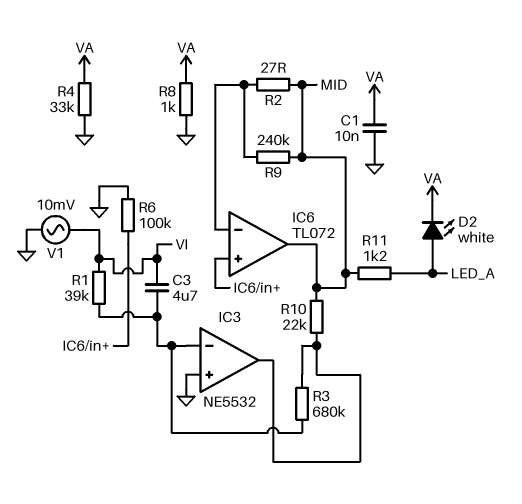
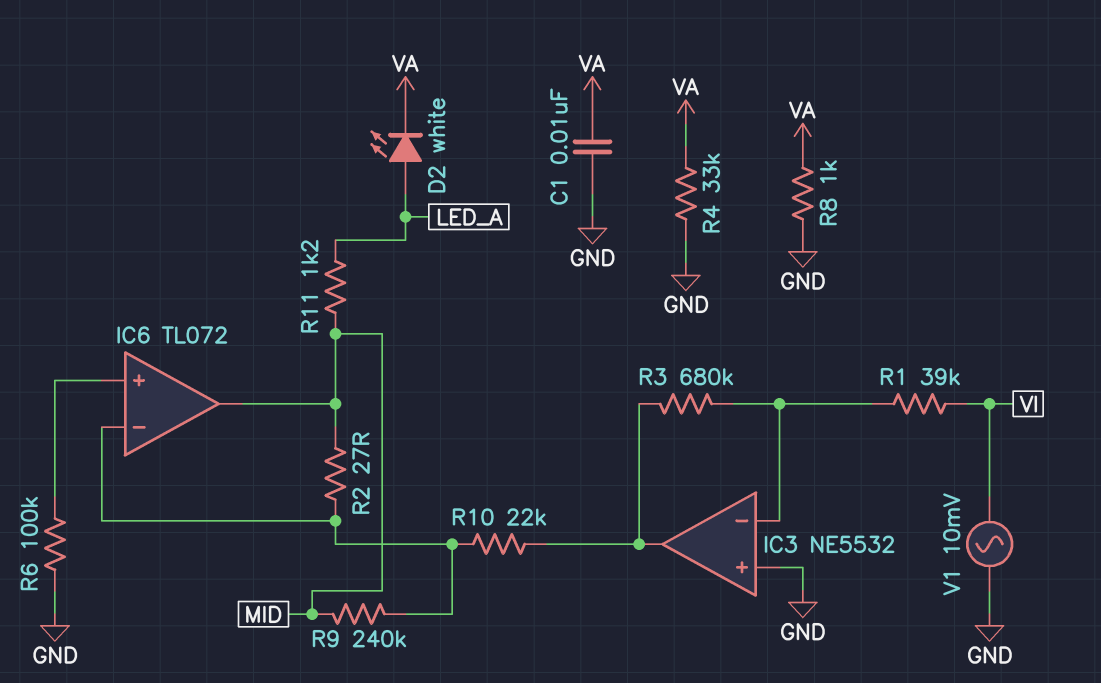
C3: 4.7uF (IC3/in-, VI) -> none
R10: 22k (IC3/out, MID) -> 22k (IC3/out, IC6/in-)

